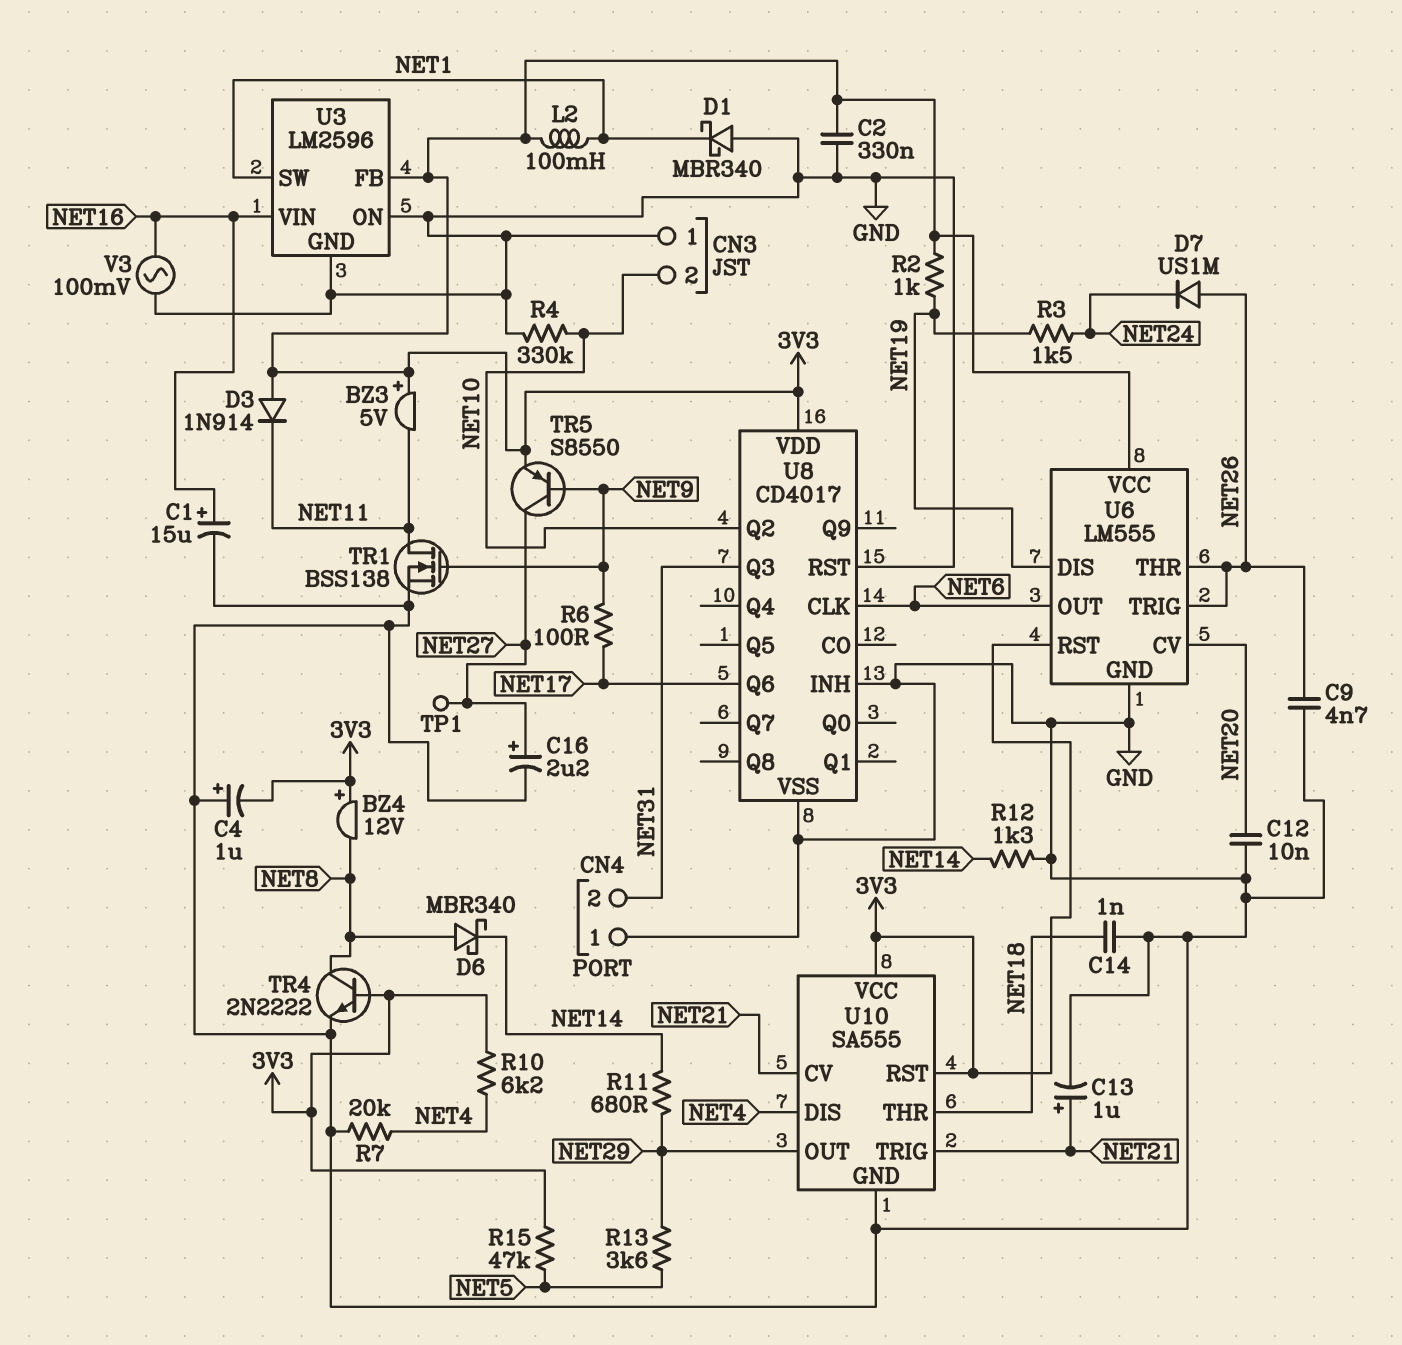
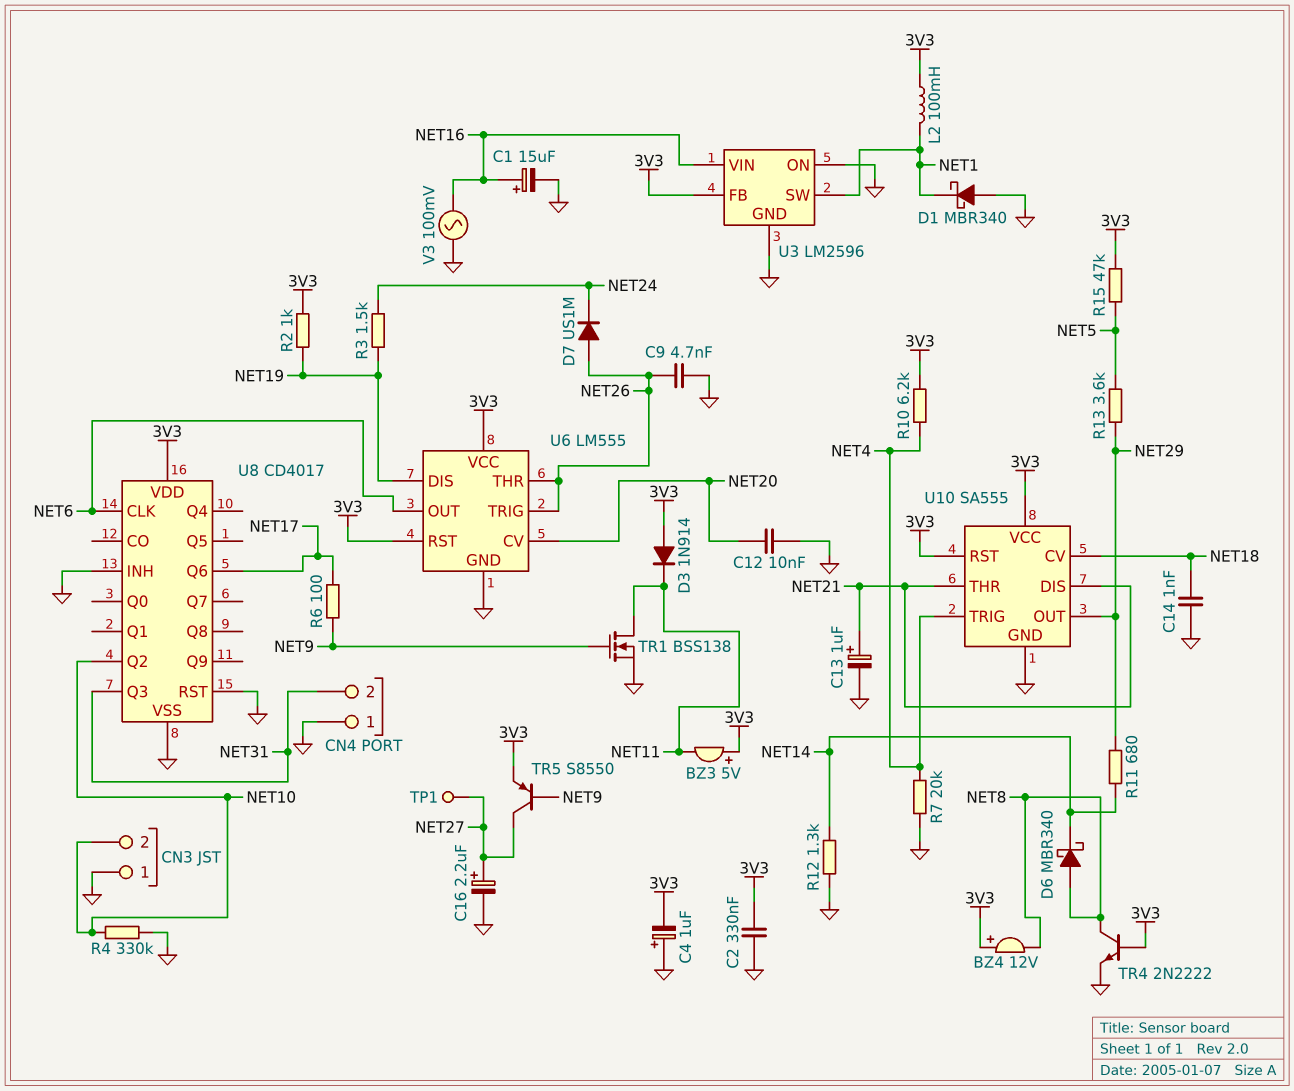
U10 pin CV: NET21 -> NET18
U10 pin DIS: NET4 -> NET21
U10 pin THR: NET18 -> NET21
U10 pin TRIG: NET21 -> NET4

